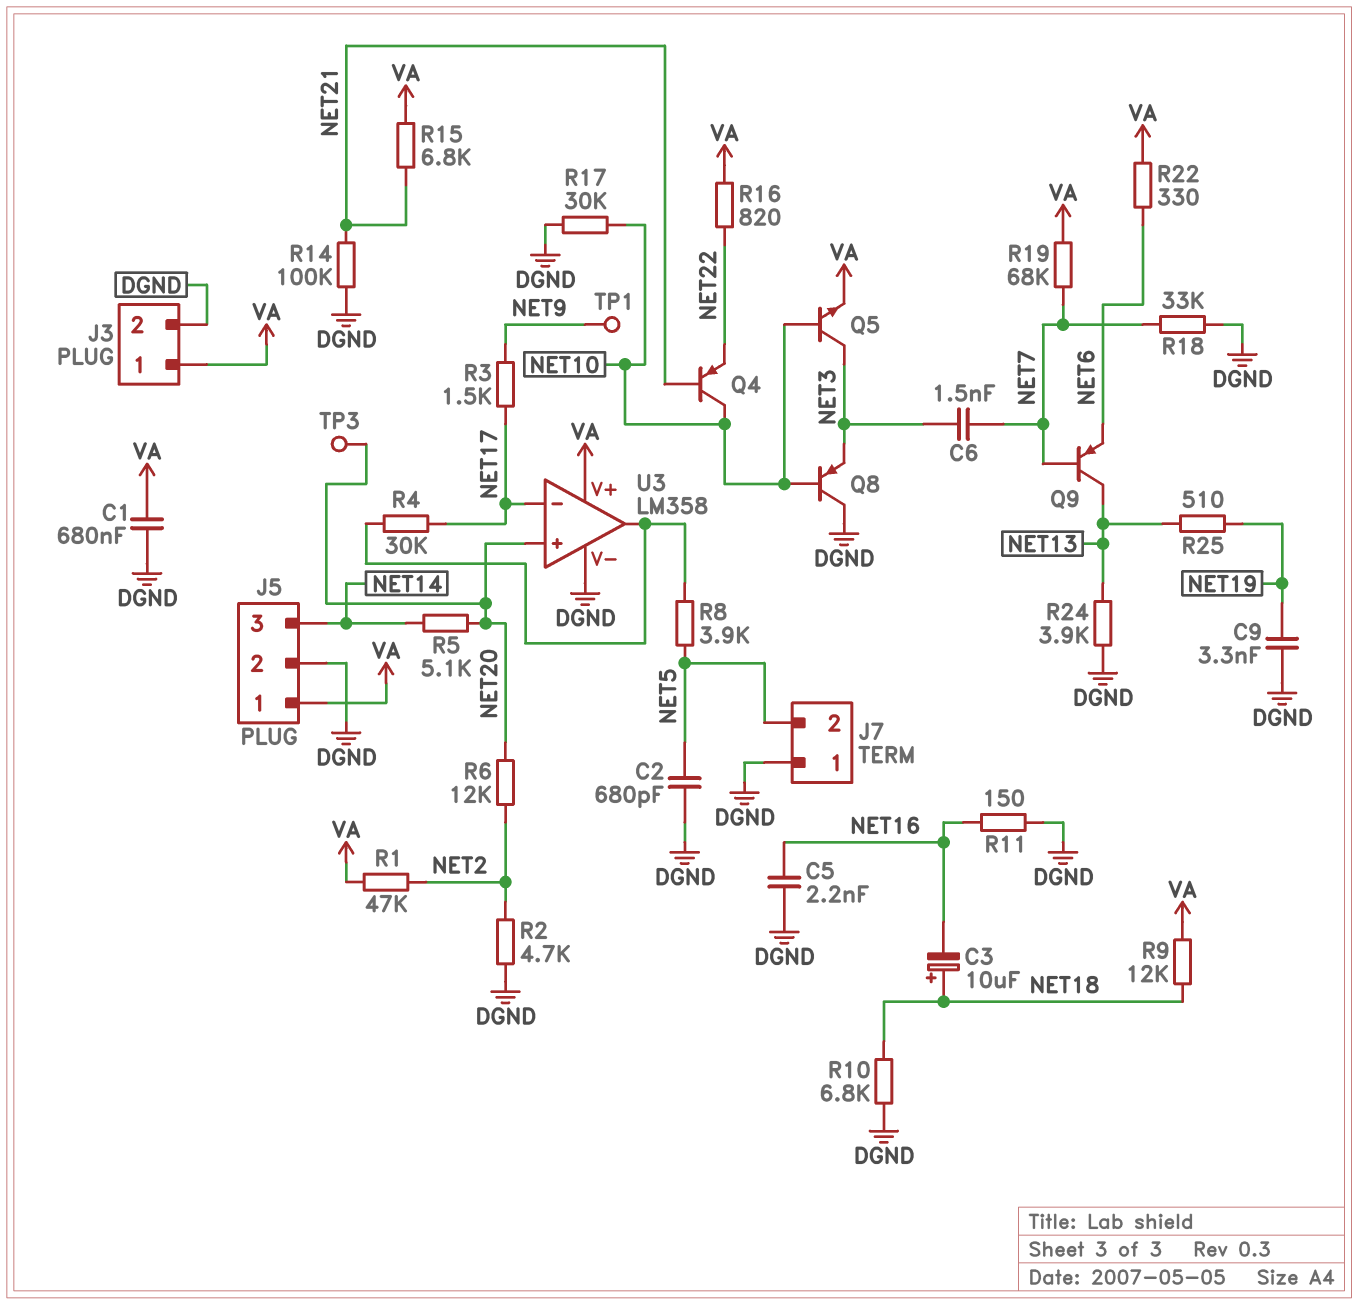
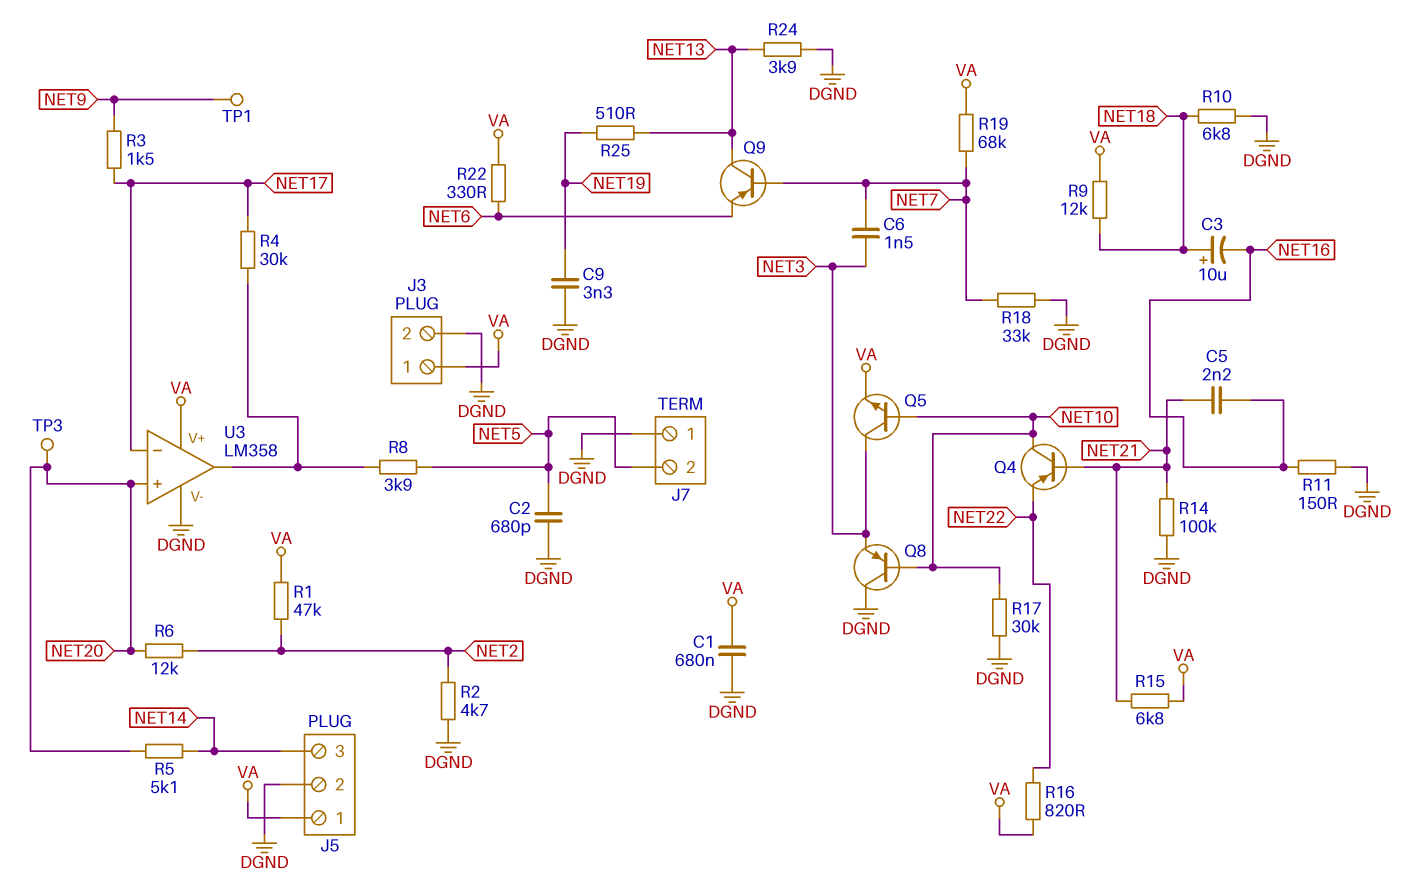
C5: 2.2nF (DGND, NET16) -> 2.2nF (NET16, NET21)

